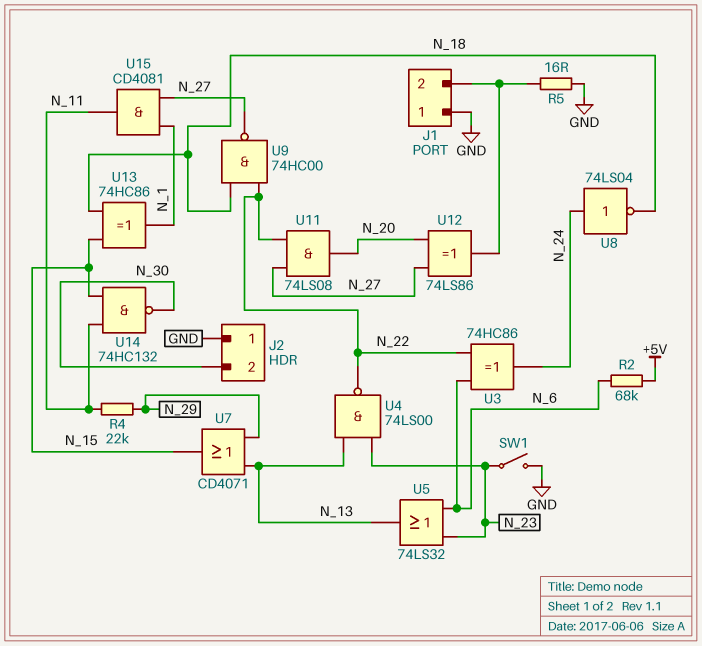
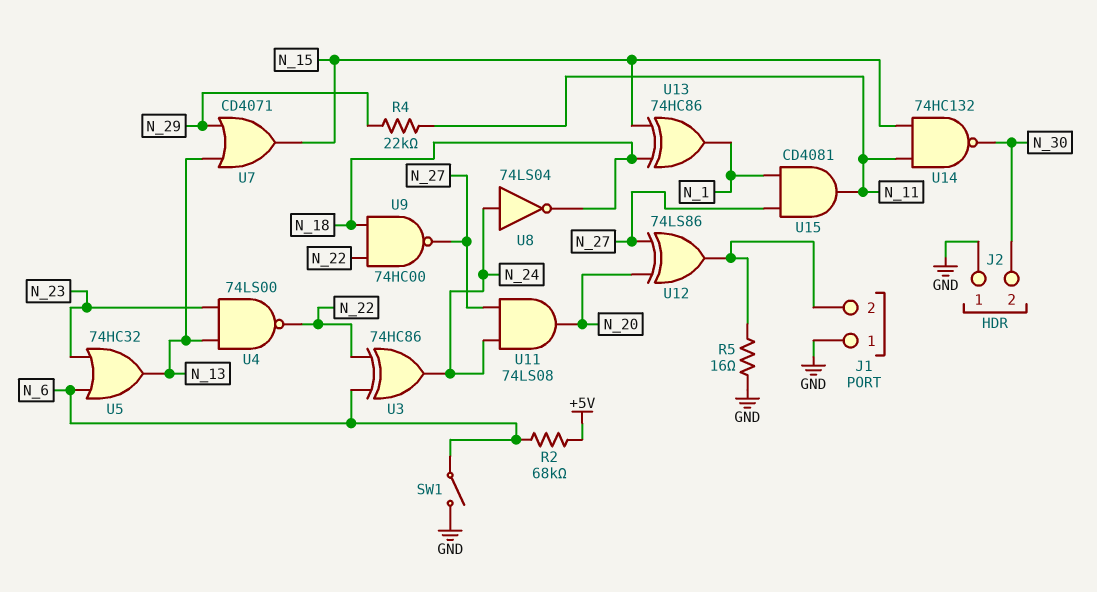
SW1: switch (GND, N_23) -> switch (GND, N_6)
U5: OR 74LS32 (in N_6, in N_23, out N_13) -> OR 74HC32 (in N_6, in N_23, out N_13)
U11: AND 74LS08 (in N_22, in N_27, out N_20) -> AND 74LS08 (in N_24, in N_27, out N_20)

